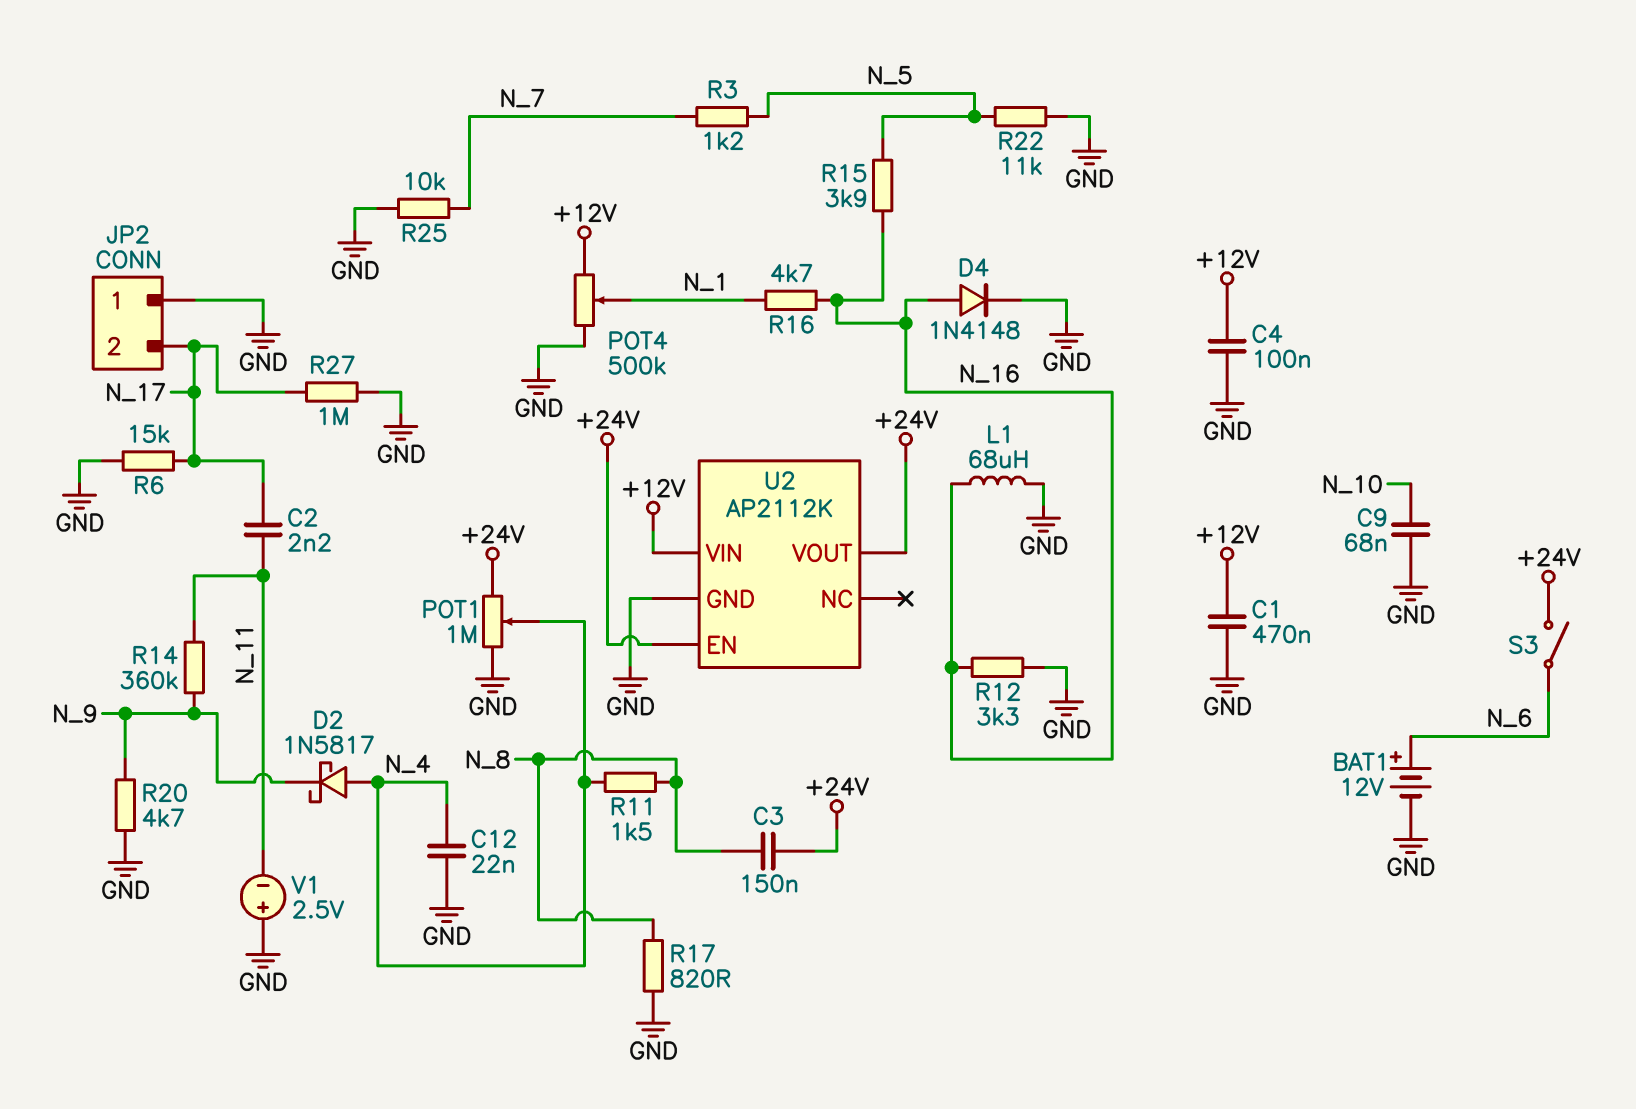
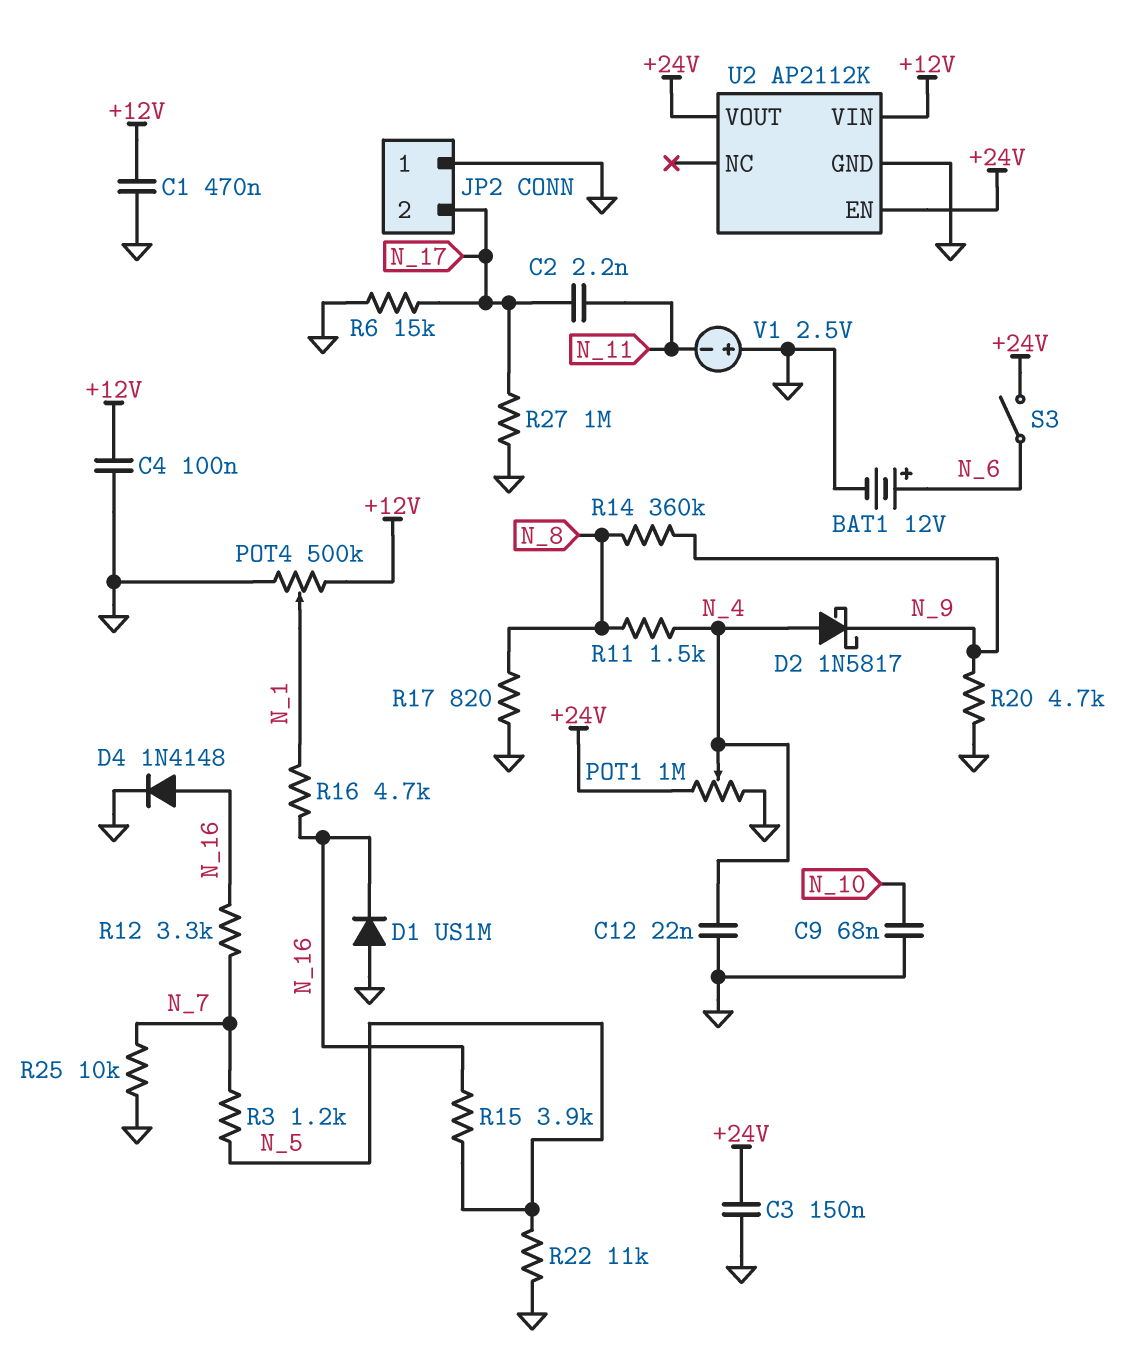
C3: 150nF (+24V, N_8) -> 150nF (+24V, GND)
D1: none -> diode US1M (A GND, K N_16)
L1: 68uH (GND, N_16) -> none
R12: 3.3k (GND, N_16) -> 3.3k (N_7, N_16)
R14: 360k (N_9, N_11) -> 360k (N_8, N_9)

